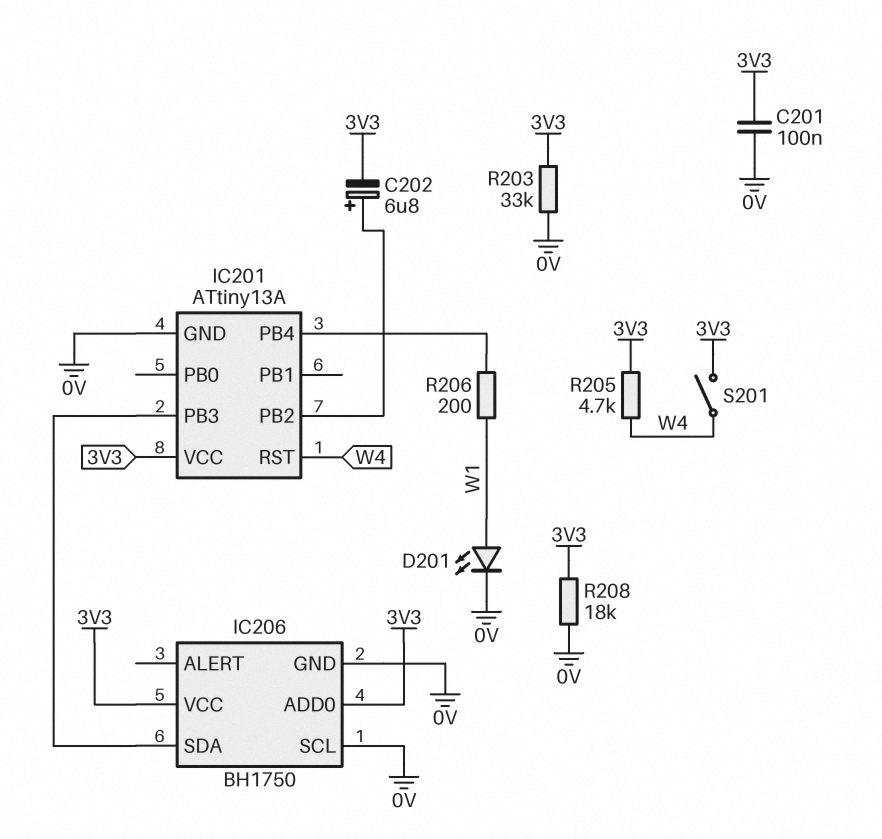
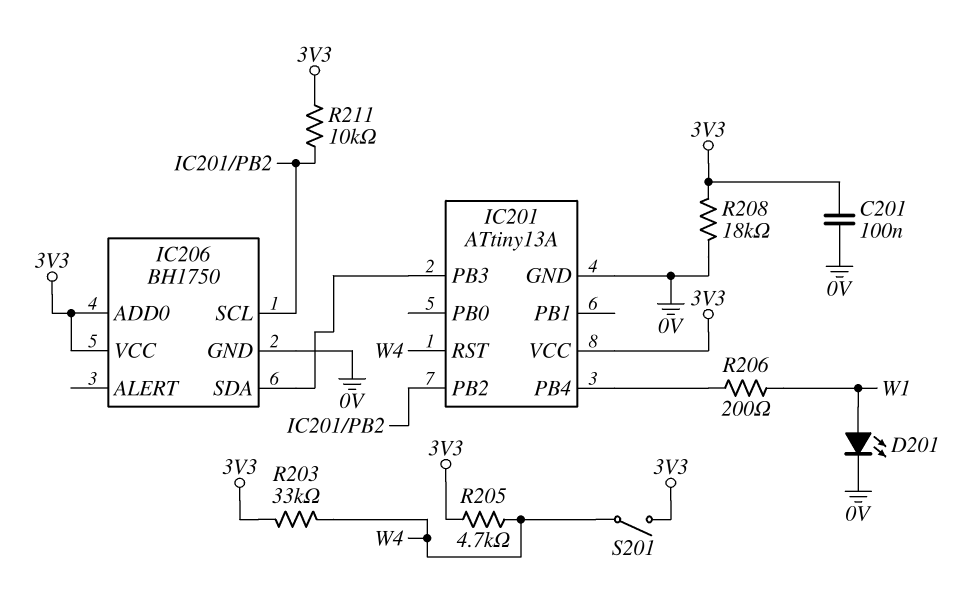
C202: 6.8uF (plus IC201/PB2, minus 3V3) -> none
IC206 pin SCL: 0V -> IC201/PB2
R203: 33k (0V, 3V3) -> 33k (3V3, W4)
R211: none -> 10k (3V3, IC201/PB2)

